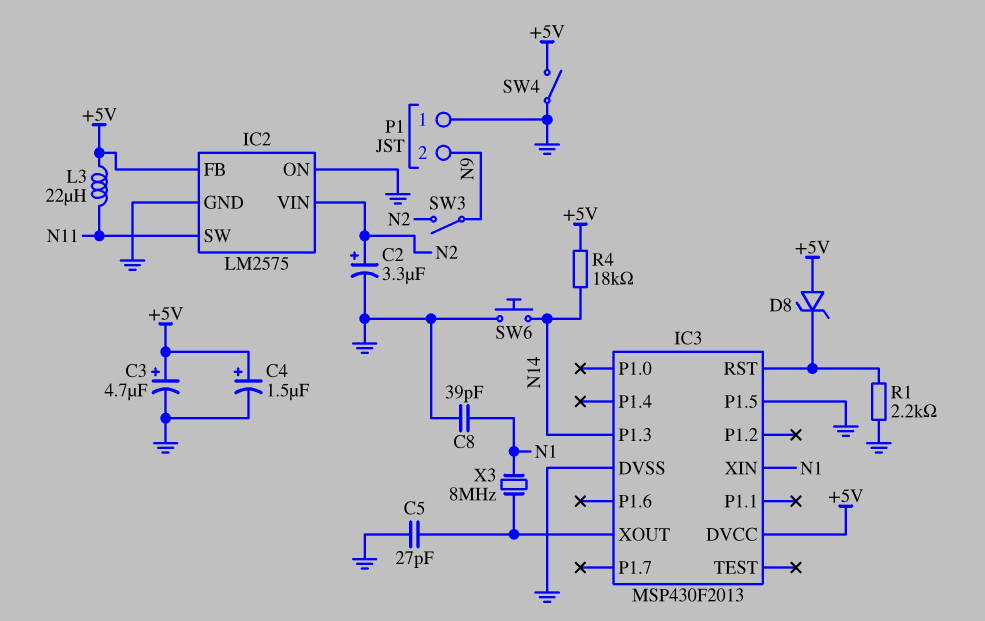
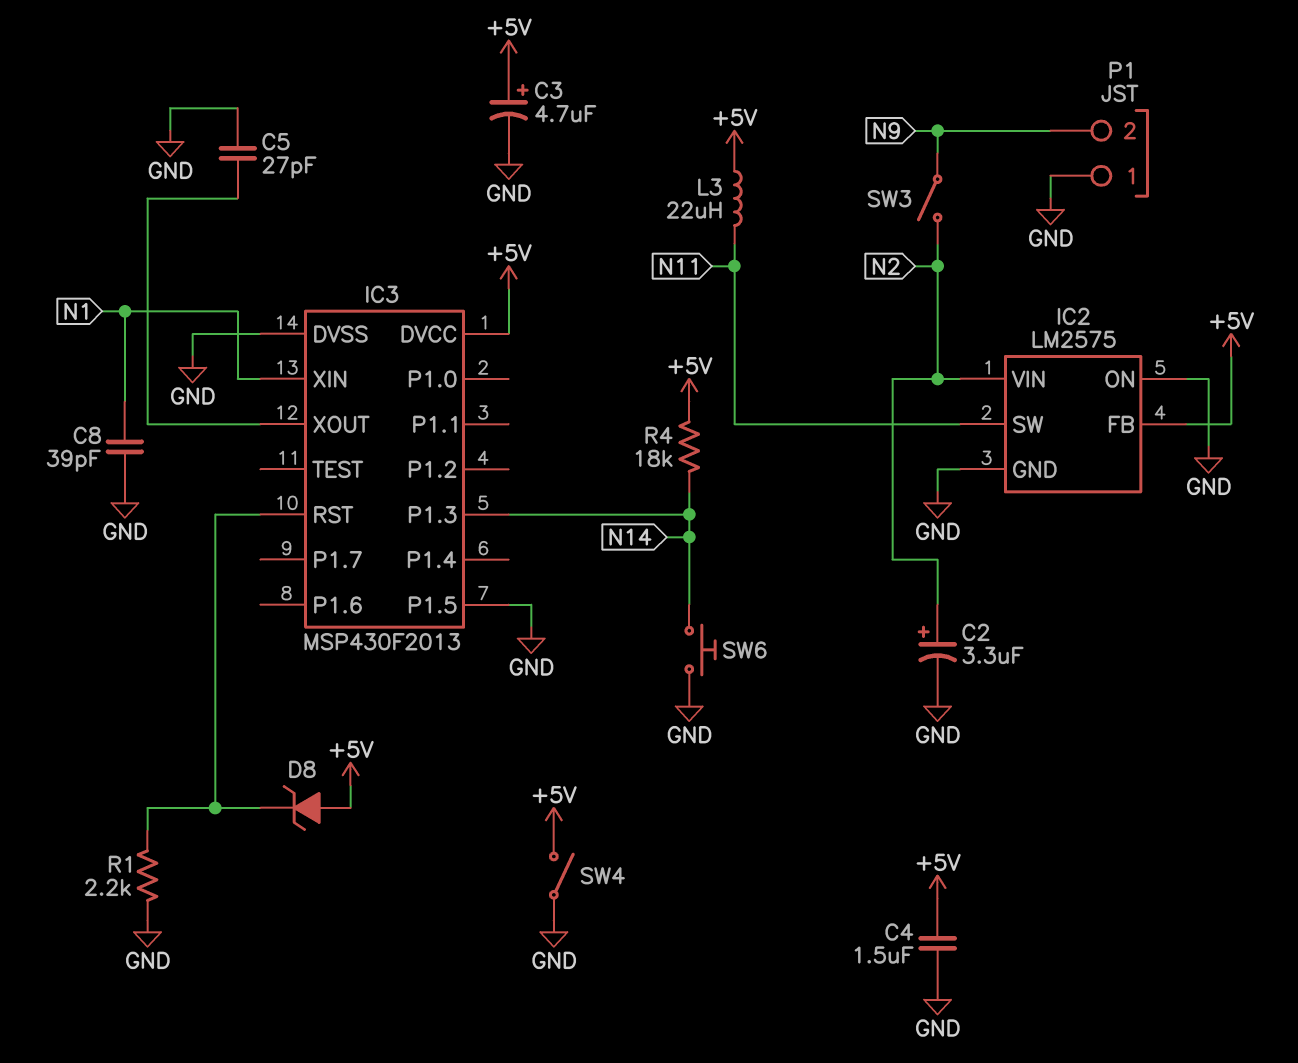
C4: 1.5uF (plus +5V, minus GND) -> 1.5uF (+5V, GND)
X3: 8MHz (IC3/XOUT, N1) -> none

